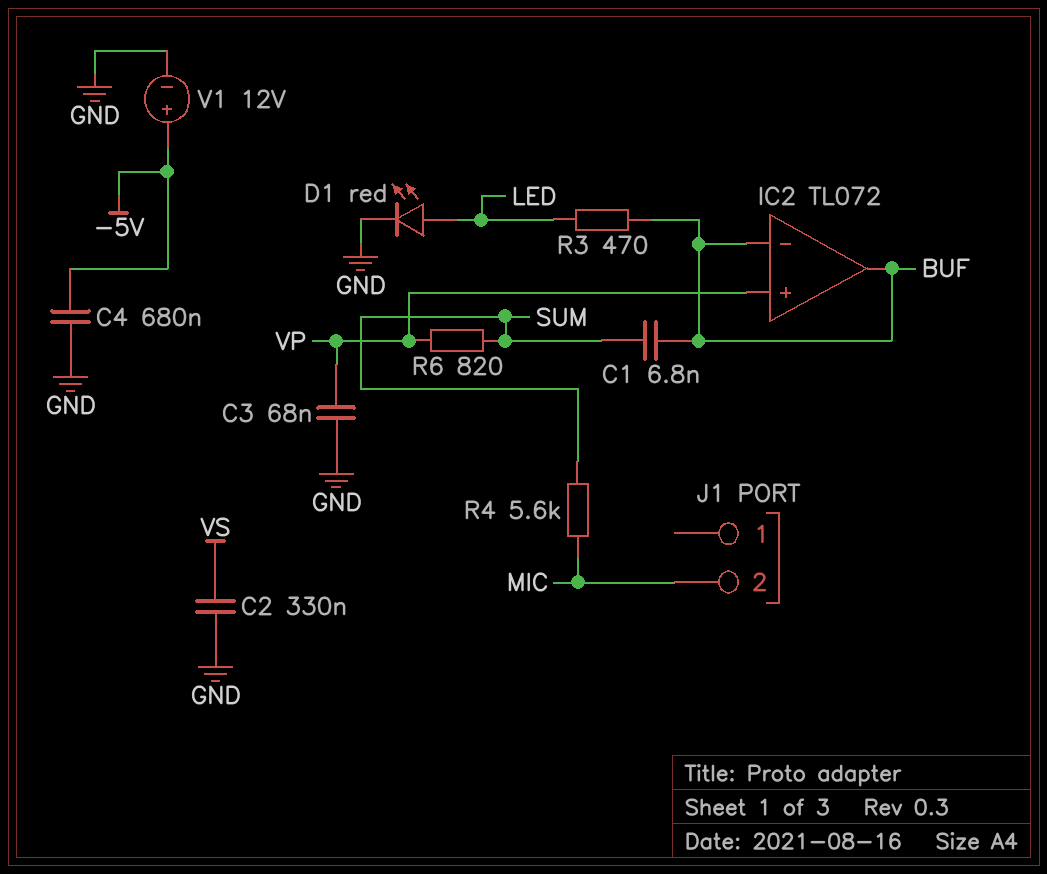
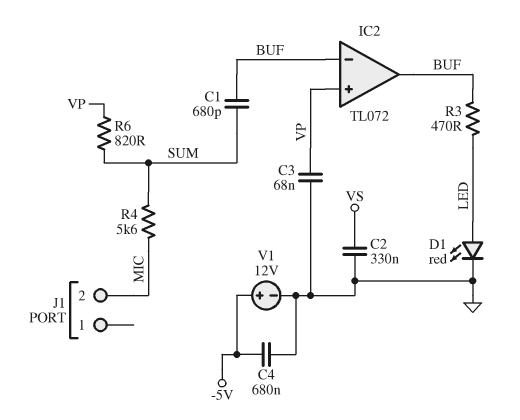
C1: 6.8nF (BUF, SUM) -> 680pF (BUF, SUM)

